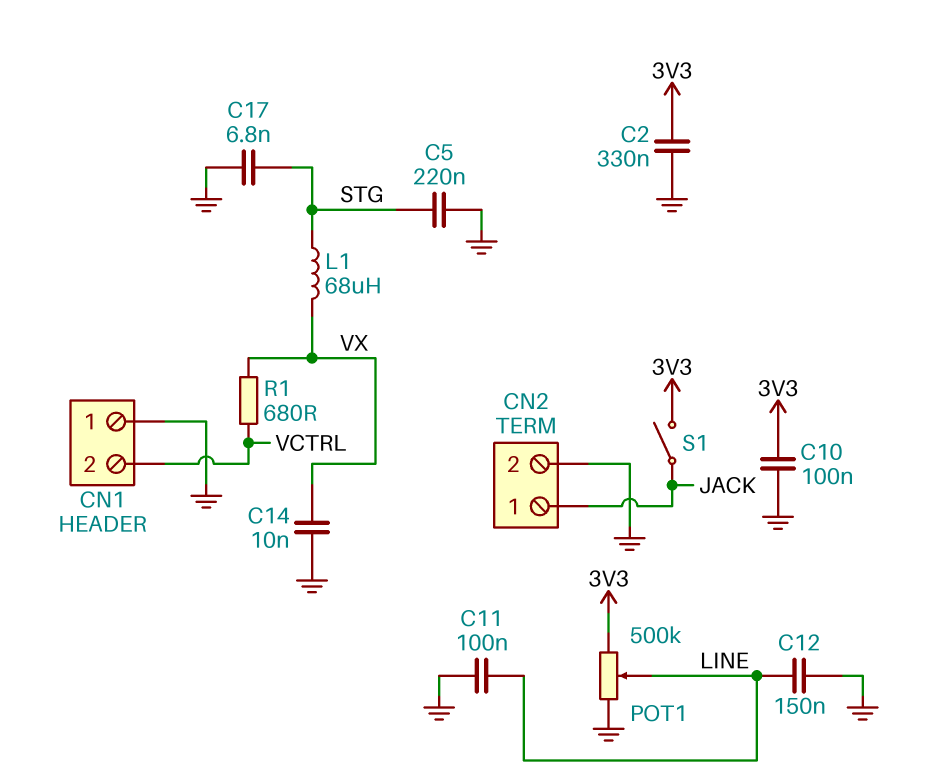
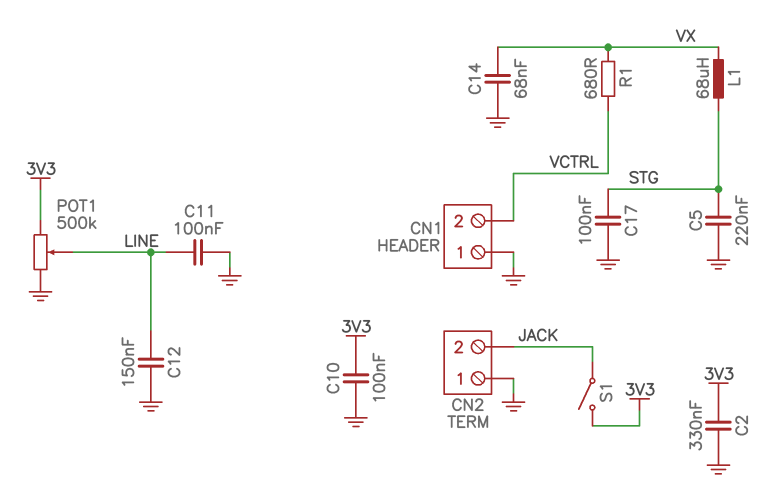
C14: 10nF (GND, VX) -> 68nF (GND, VX)
C17: 6.8nF (GND, STG) -> 100nF (GND, STG)
CN2 pin 1: JACK -> GND
CN2 pin 2: GND -> JACK

